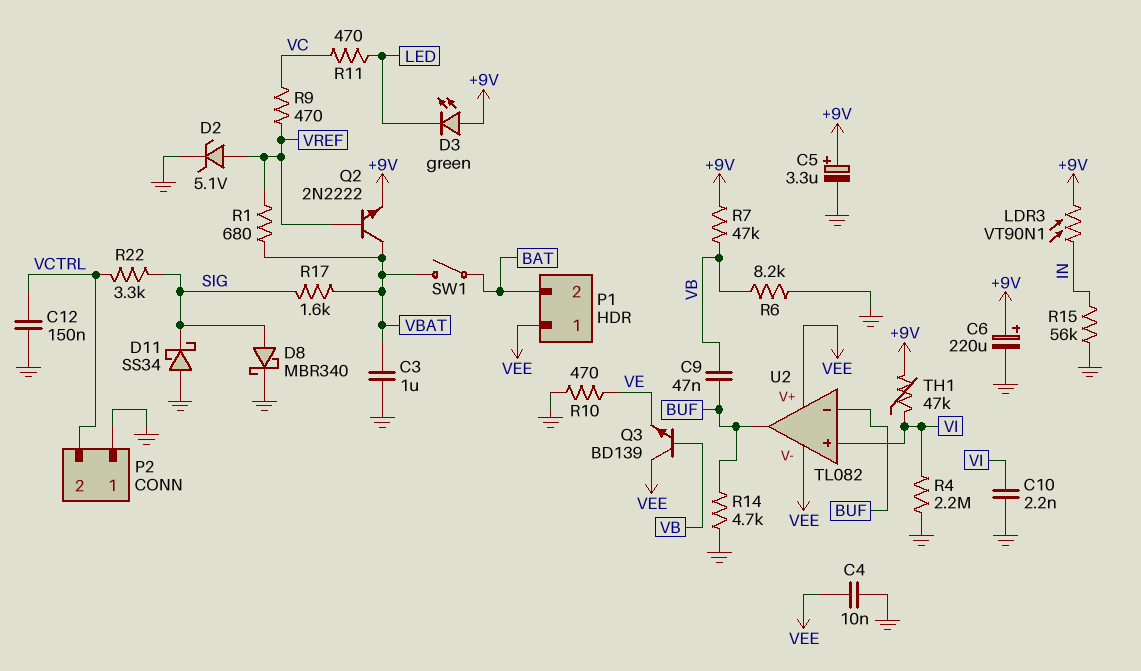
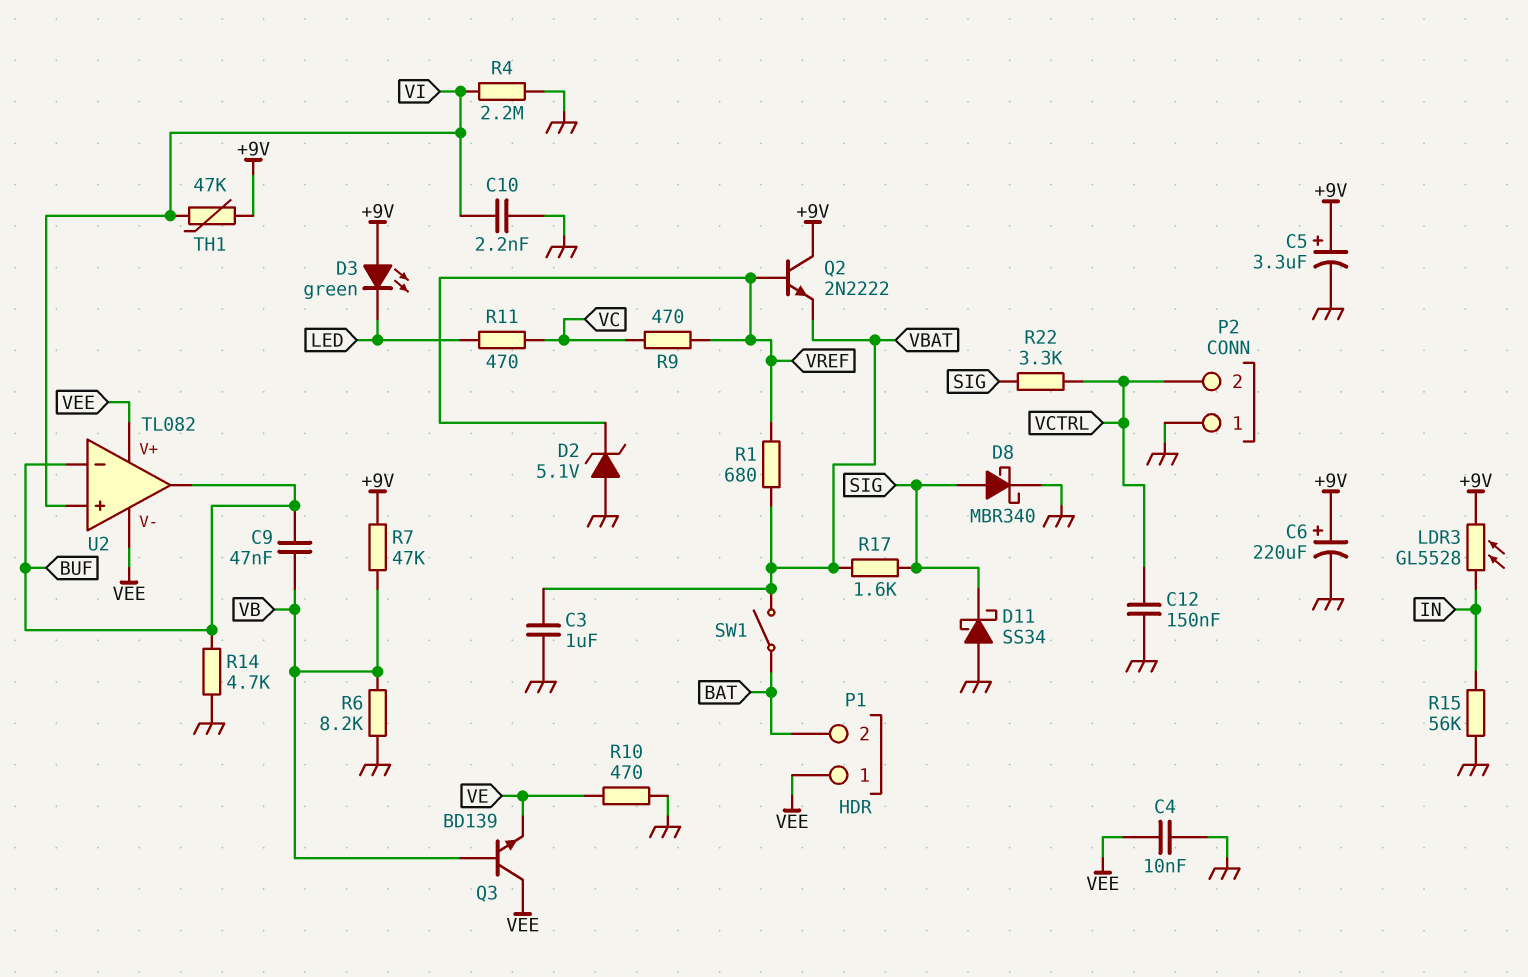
D2: zener 5.1V (A VREF, K GND) -> zener 5.1V (A GND, K VREF)
LDR3: VT90N1 (+9V, IN) -> GL5528 (+9V, IN)
Q2: NPN 2N2222 (B VREF, C VBAT, E +9V) -> NPN 2N2222 (B VREF, C +9V, E VBAT)

